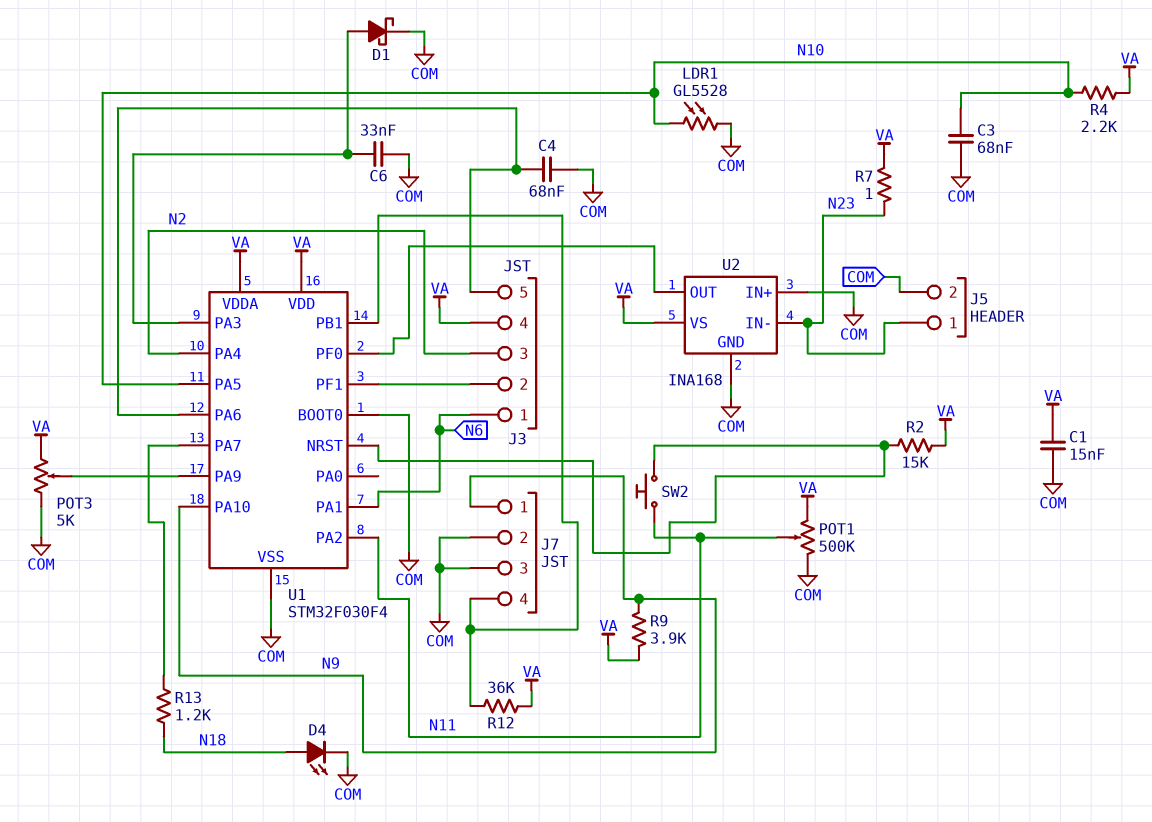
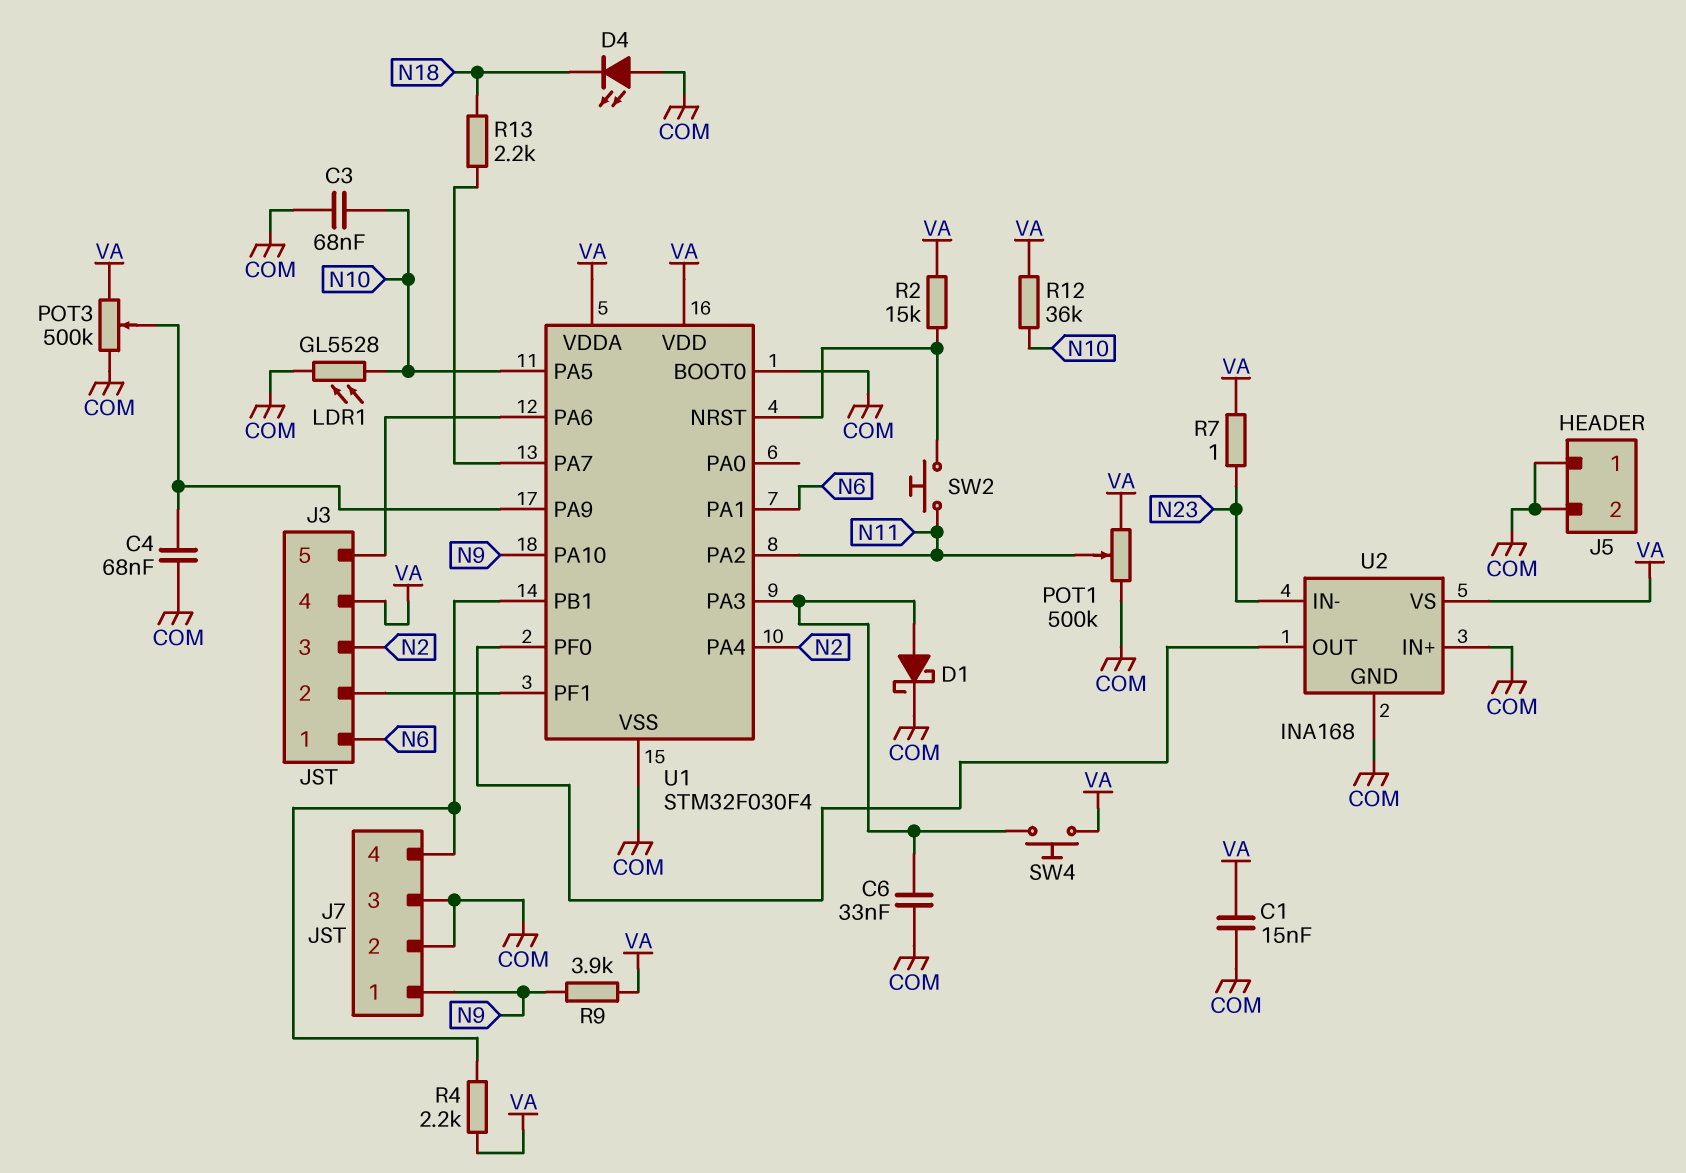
C4: 68nF (COM, J3/5) -> 68nF (COM, U1/PA9)
D4: LED (A N18, K COM) -> LED (A COM, K N18)
J5 pin 1: N23 -> COM
POT3: 5k (COM, VA, wiper U1/PA9) -> 500k (COM, VA, wiper U1/PA9)
R4: 2.2k (N10, VA) -> 2.2k (J7/4, VA)
R12: 36k (J7/4, VA) -> 36k (N10, VA)
R13: 1.2k (N18, U1/PA7) -> 2.2k (N18, U1/PA7)
SW4: none -> button (U1/PA3, VA)

